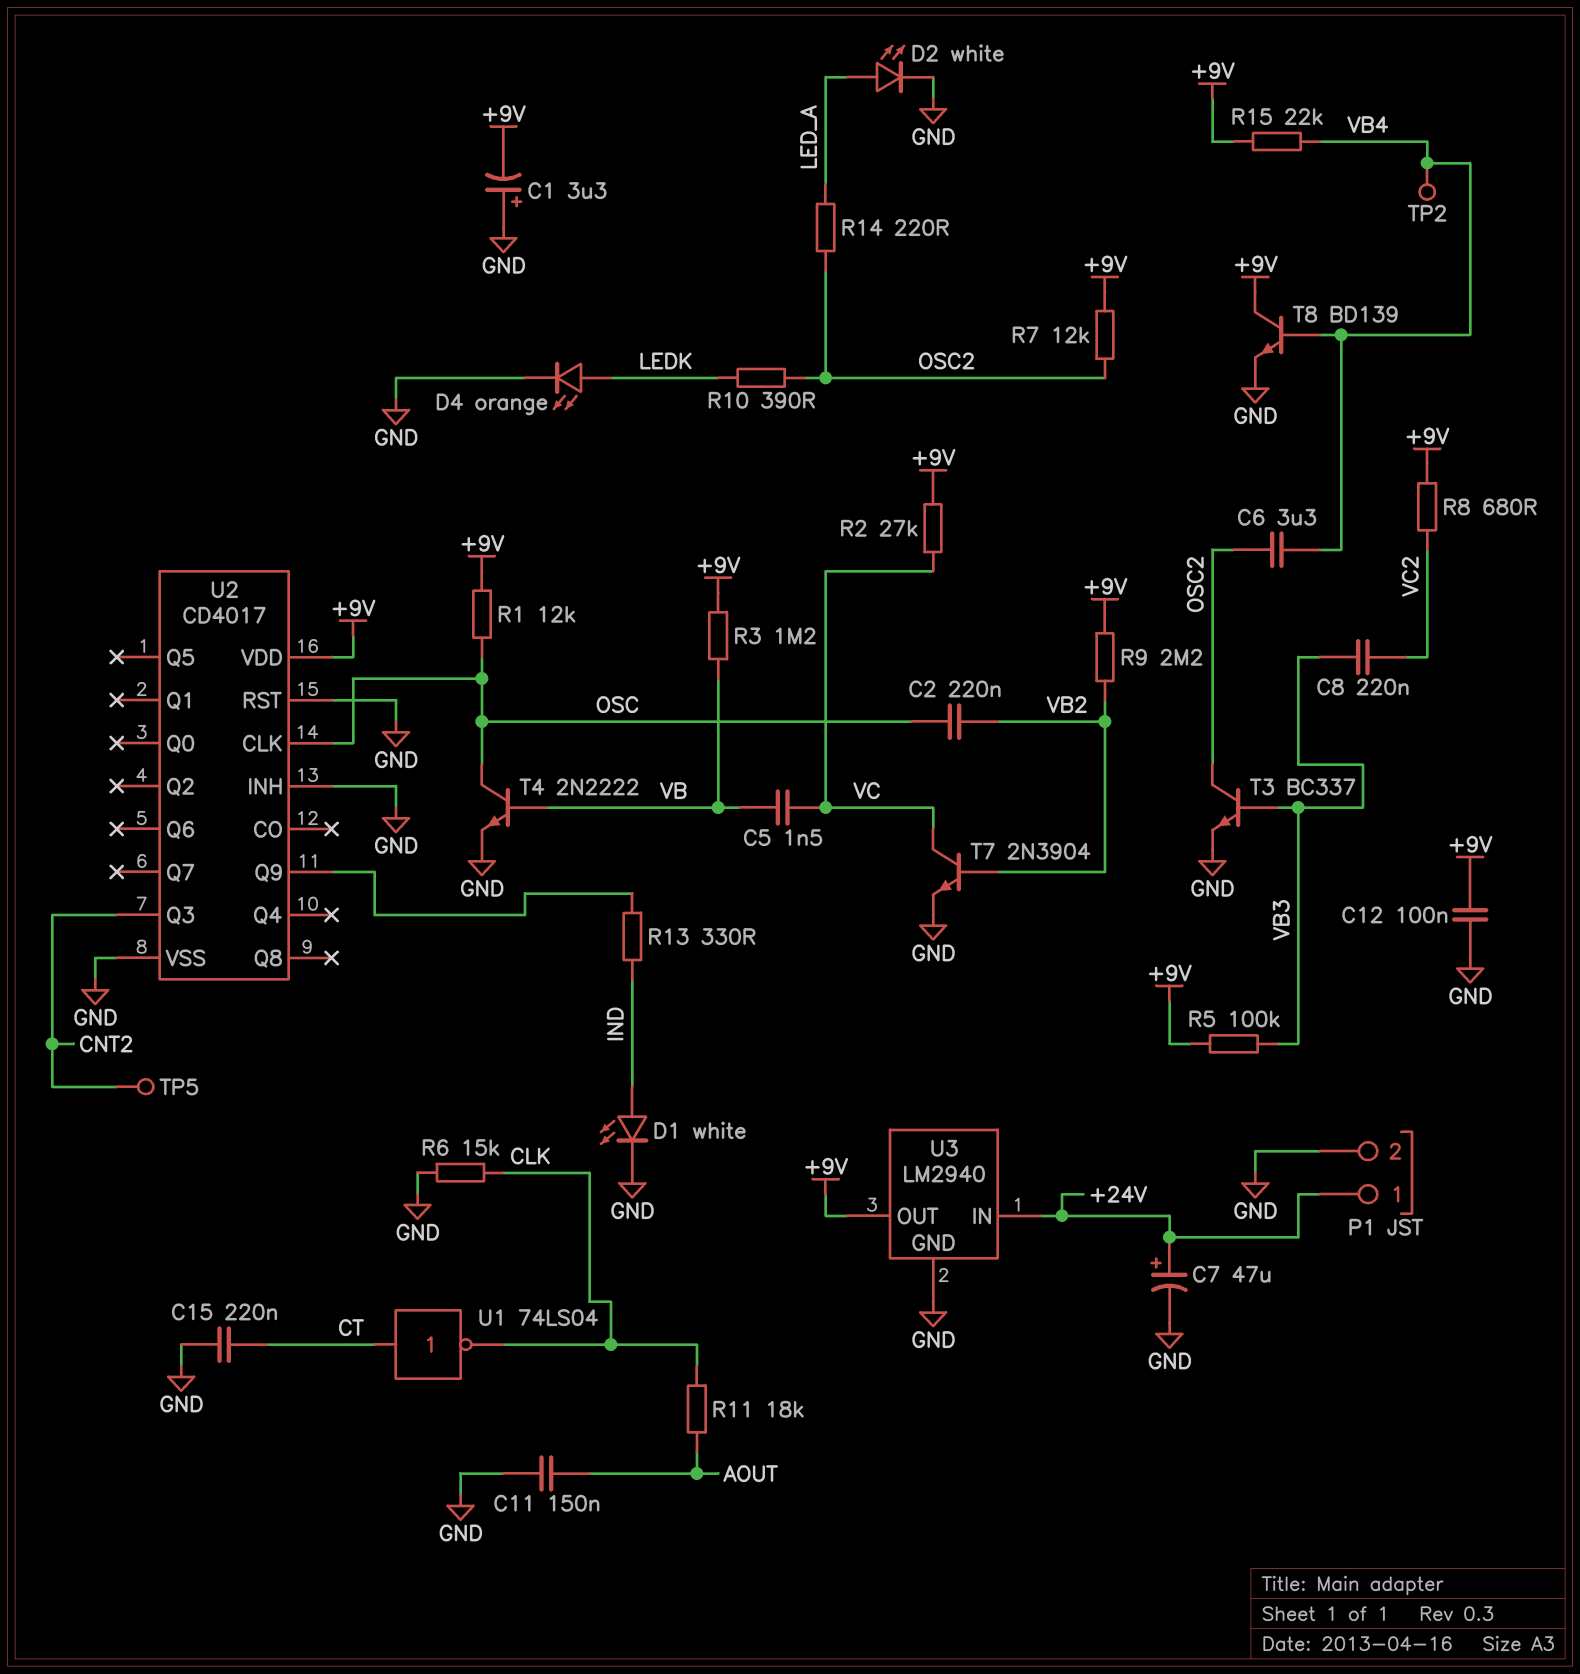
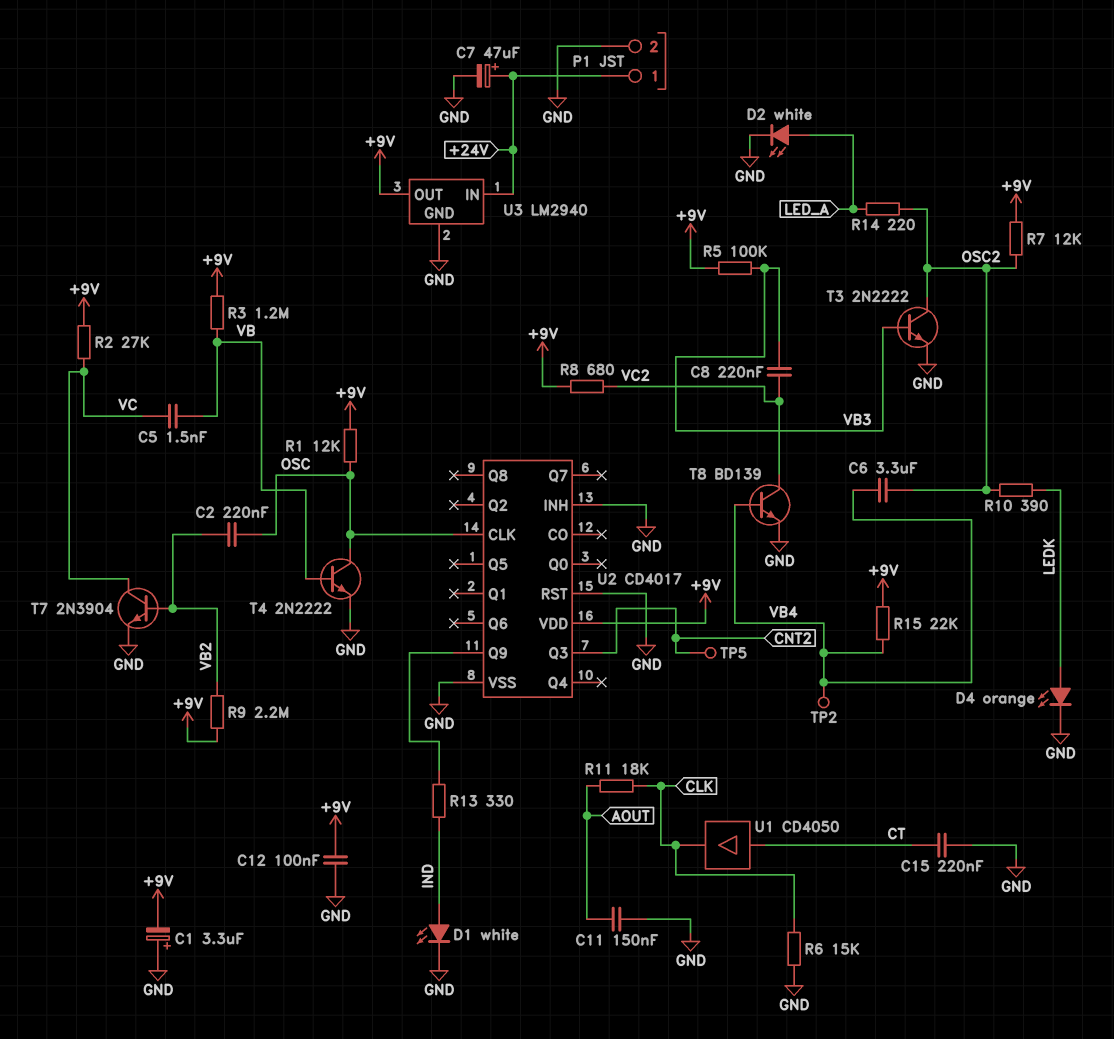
T3: NPN BC337 (B VB3, C OSC2, E GND) -> NPN 2N2222 (B VB3, C OSC2, E GND)
T8: NPN BD139 (B VB4, C +9V, E GND) -> NPN BD139 (B VB4, C VC2, E GND)
U1: NOT 74LS04 (in CT, out CLK) -> buffer CD4050 (in CT, out CLK)

